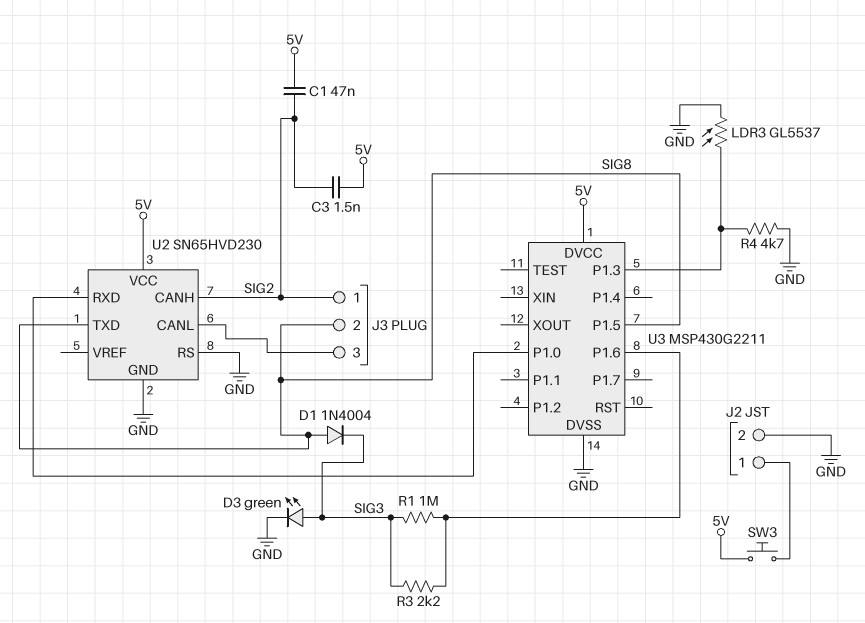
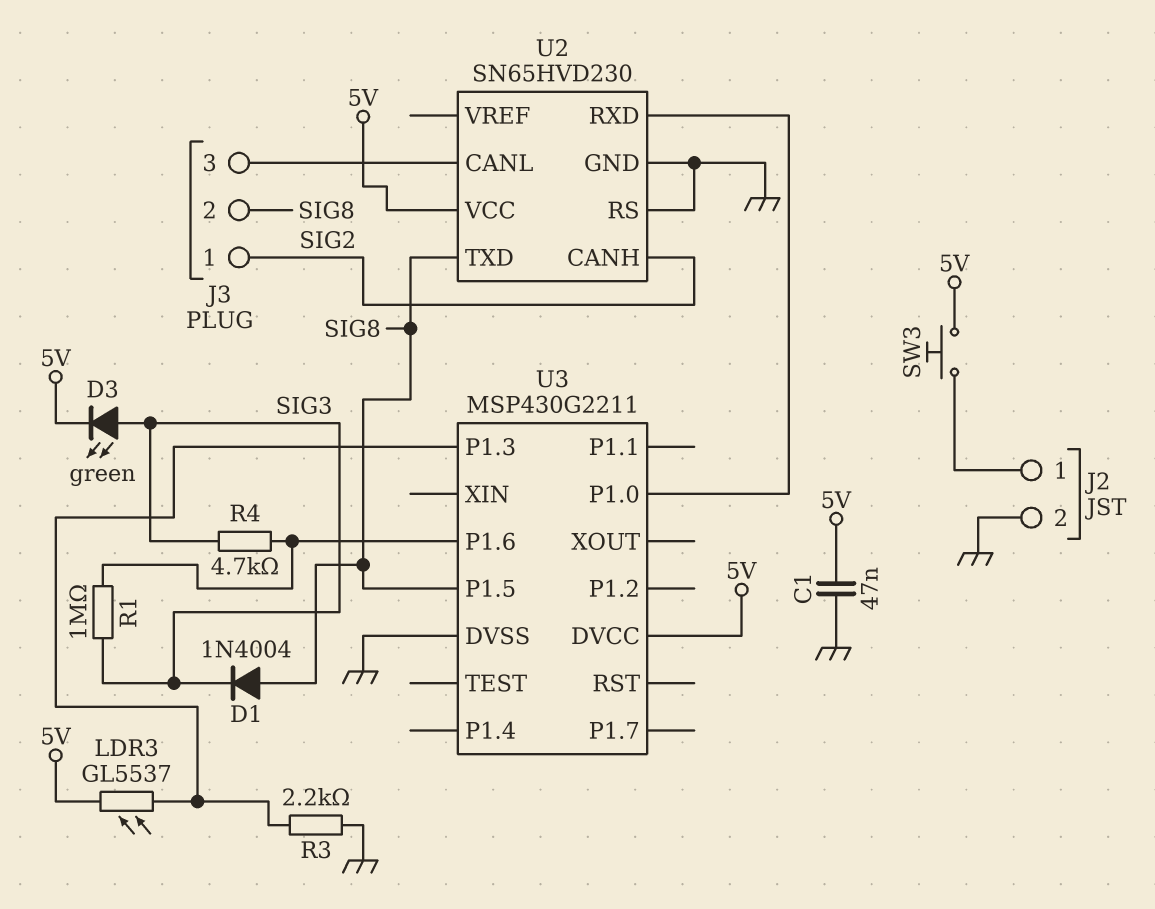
C1: 47nF (5V, SIG2) -> 47nF (5V, GND)
C3: 1.5nF (5V, SIG2) -> none
D3: LED green (A SIG3, K GND) -> LED green (A SIG3, K 5V)
LDR3: GL5537 (GND, U3/P1.3) -> GL5537 (5V, U3/P1.3)
R3: 2.2k (SIG3, U3/P1.6) -> 2.2k (GND, U3/P1.3)
R4: 4.7k (GND, U3/P1.3) -> 4.7k (SIG3, U3/P1.6)

